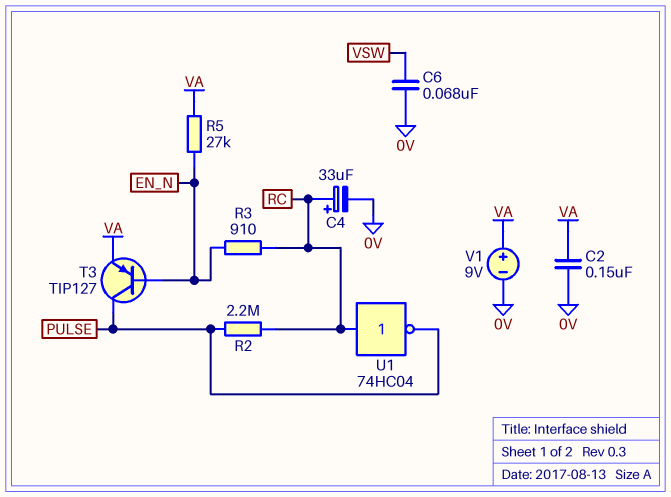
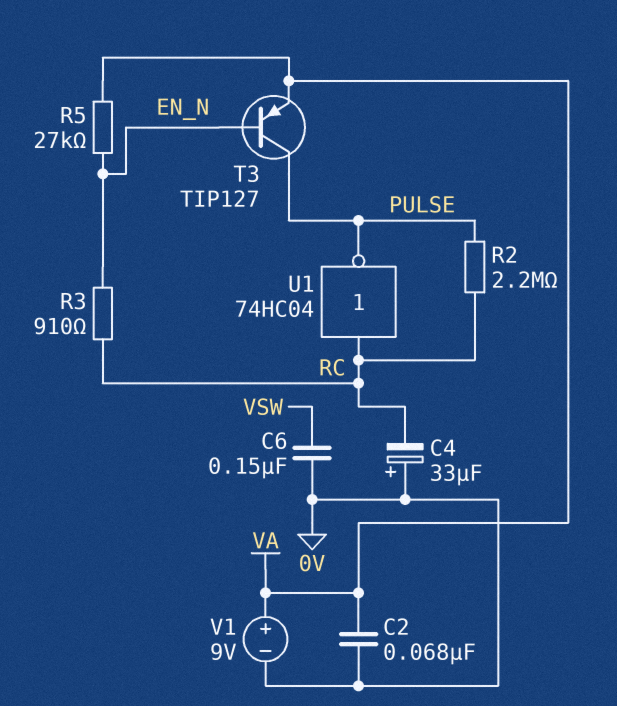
C2: 150nF (0V, VA) -> 68nF (0V, VA)
C4: 33uF (plus RC, minus 0V) -> 33uF (plus 0V, minus RC)
C6: 68nF (0V, VSW) -> 150nF (0V, VSW)

